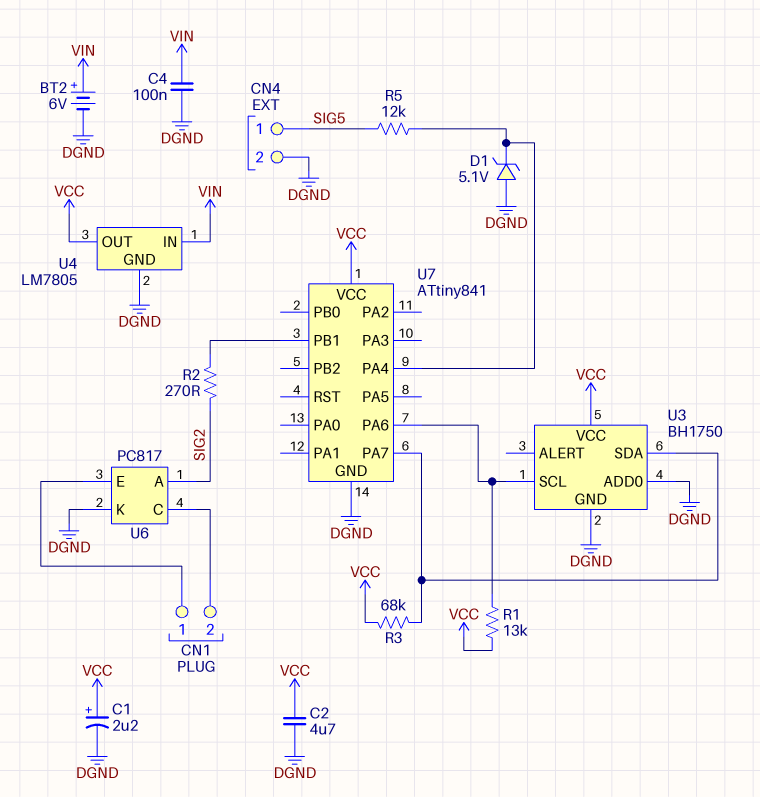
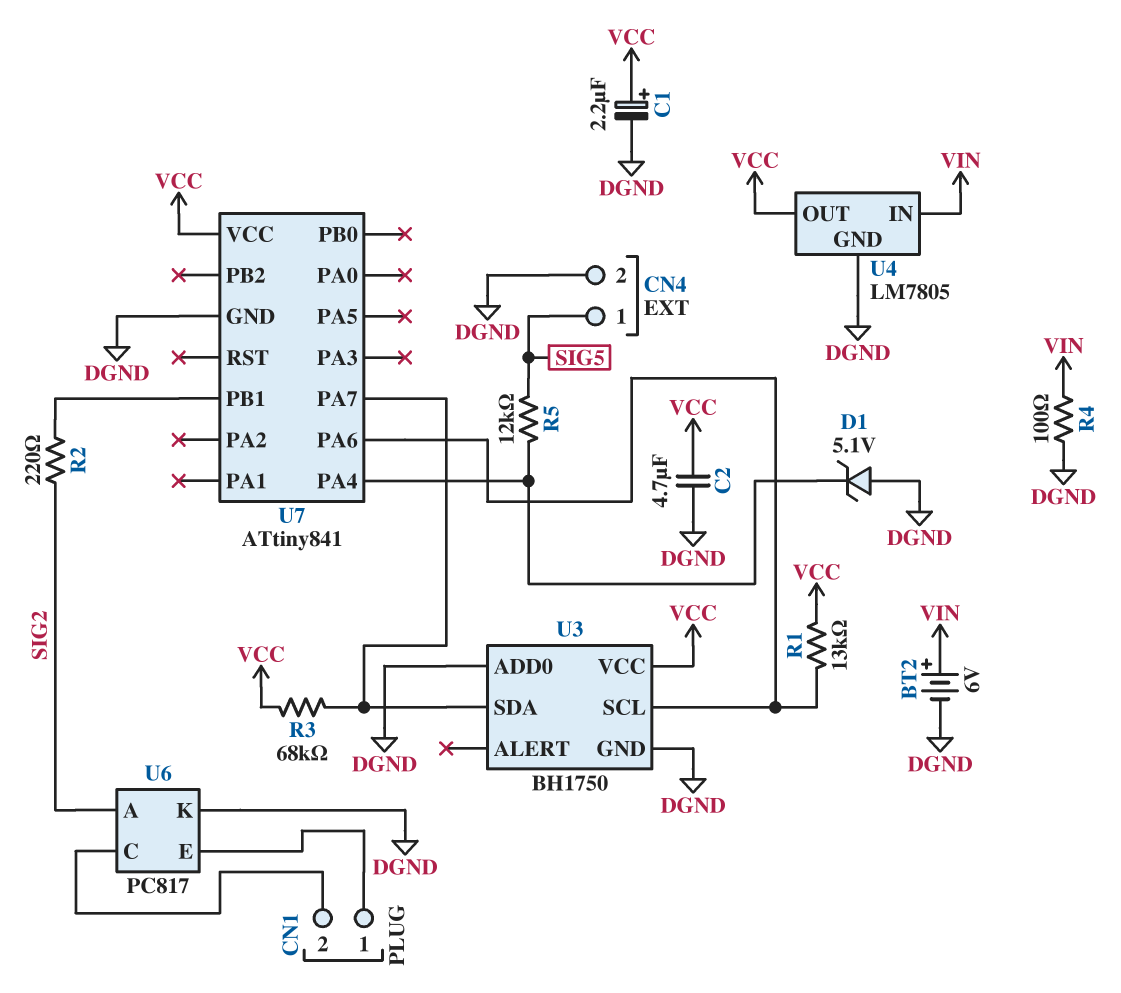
C4: 100nF (DGND, VIN) -> none
R2: 270 (SIG2, U7/PB1) -> 220 (SIG2, U7/PB1)
R4: none -> 100 (DGND, VIN)

